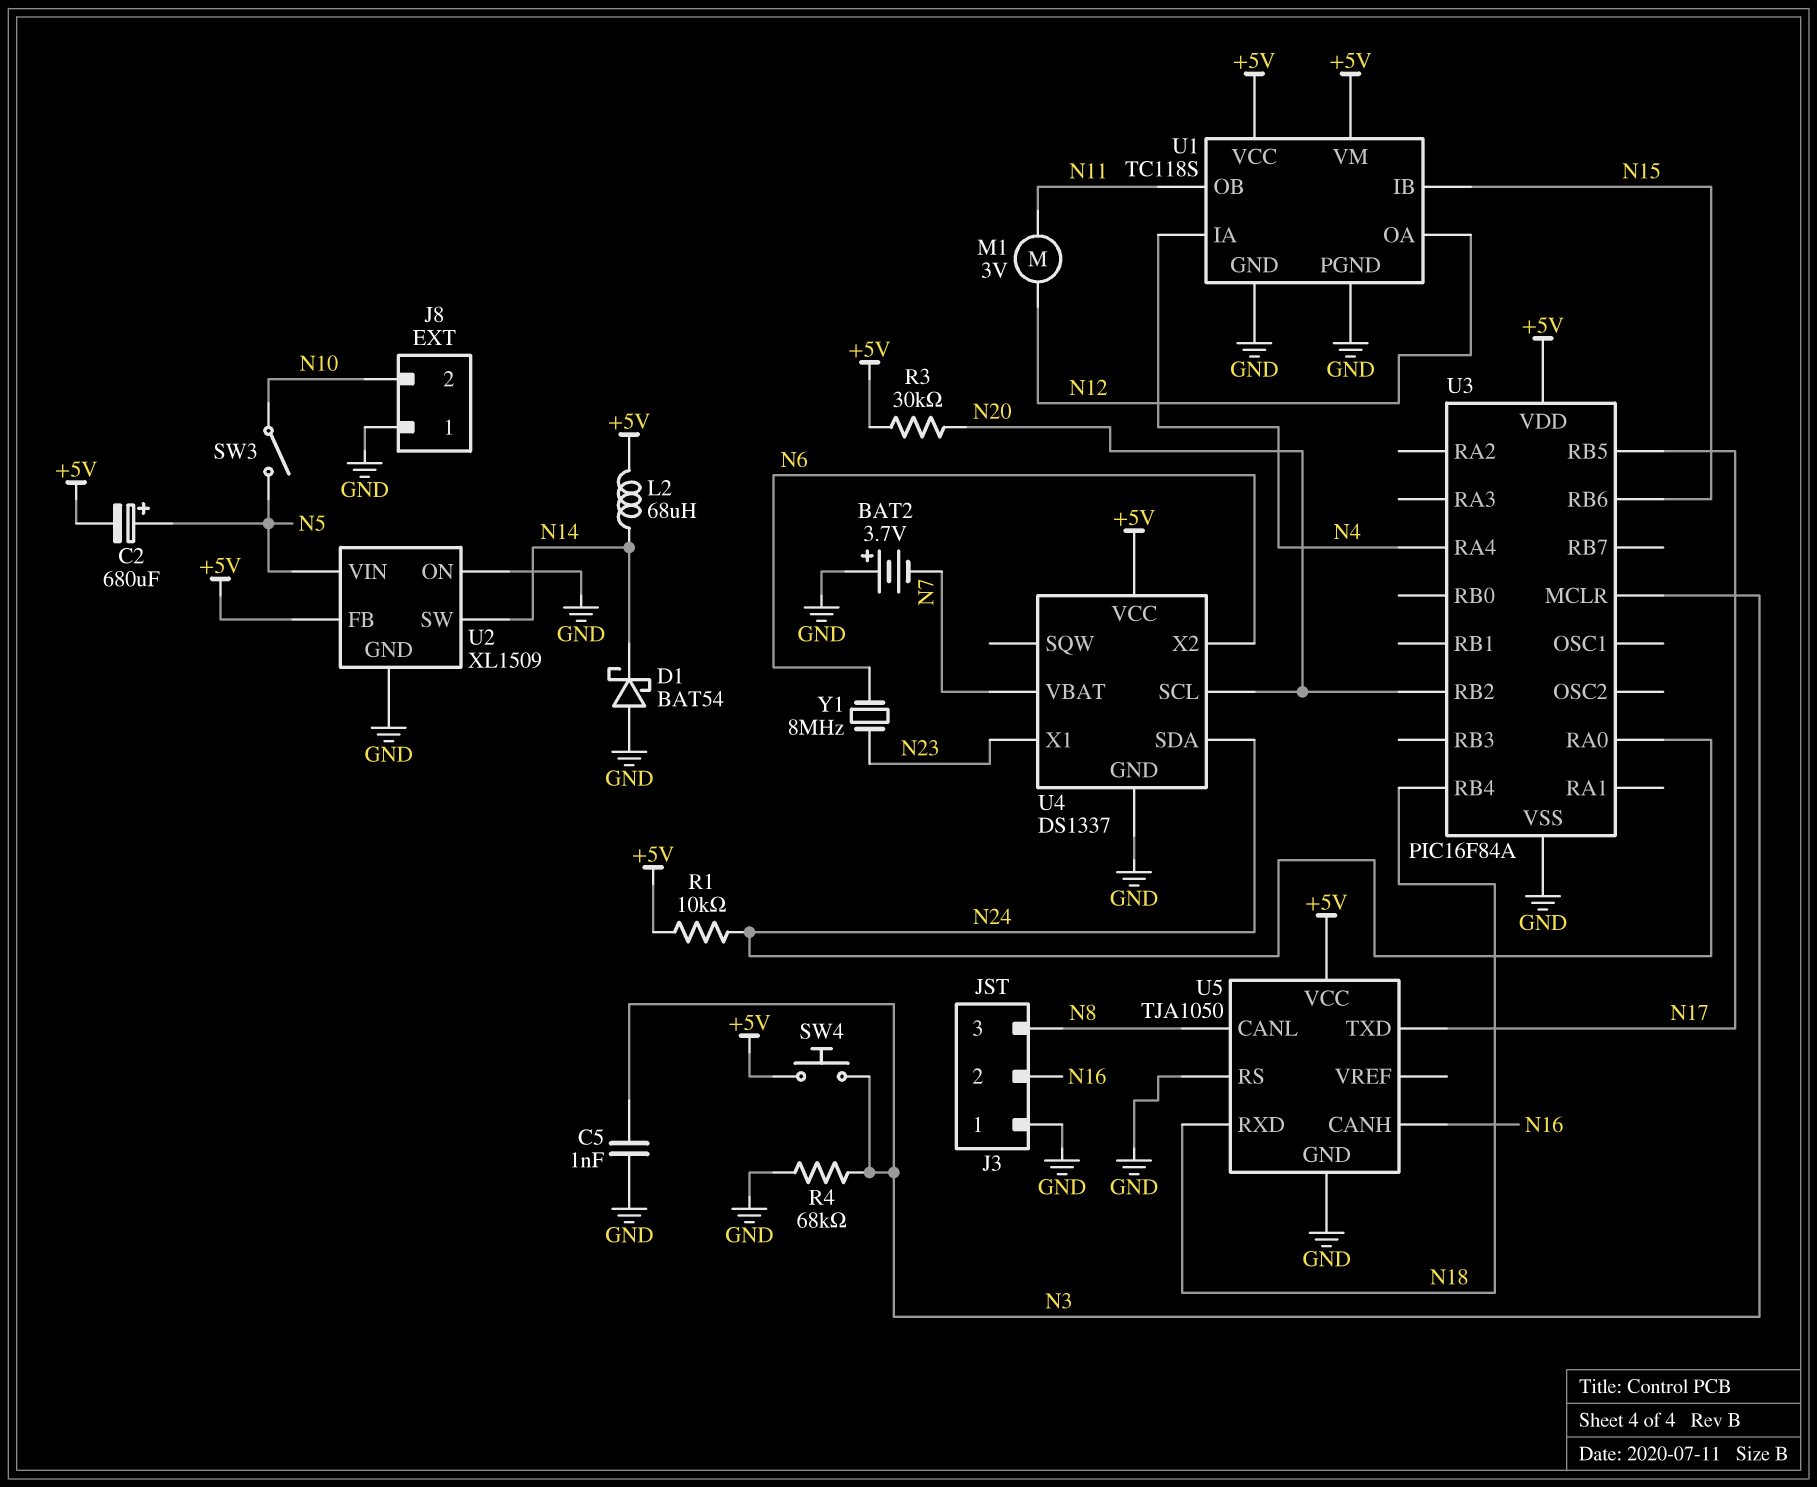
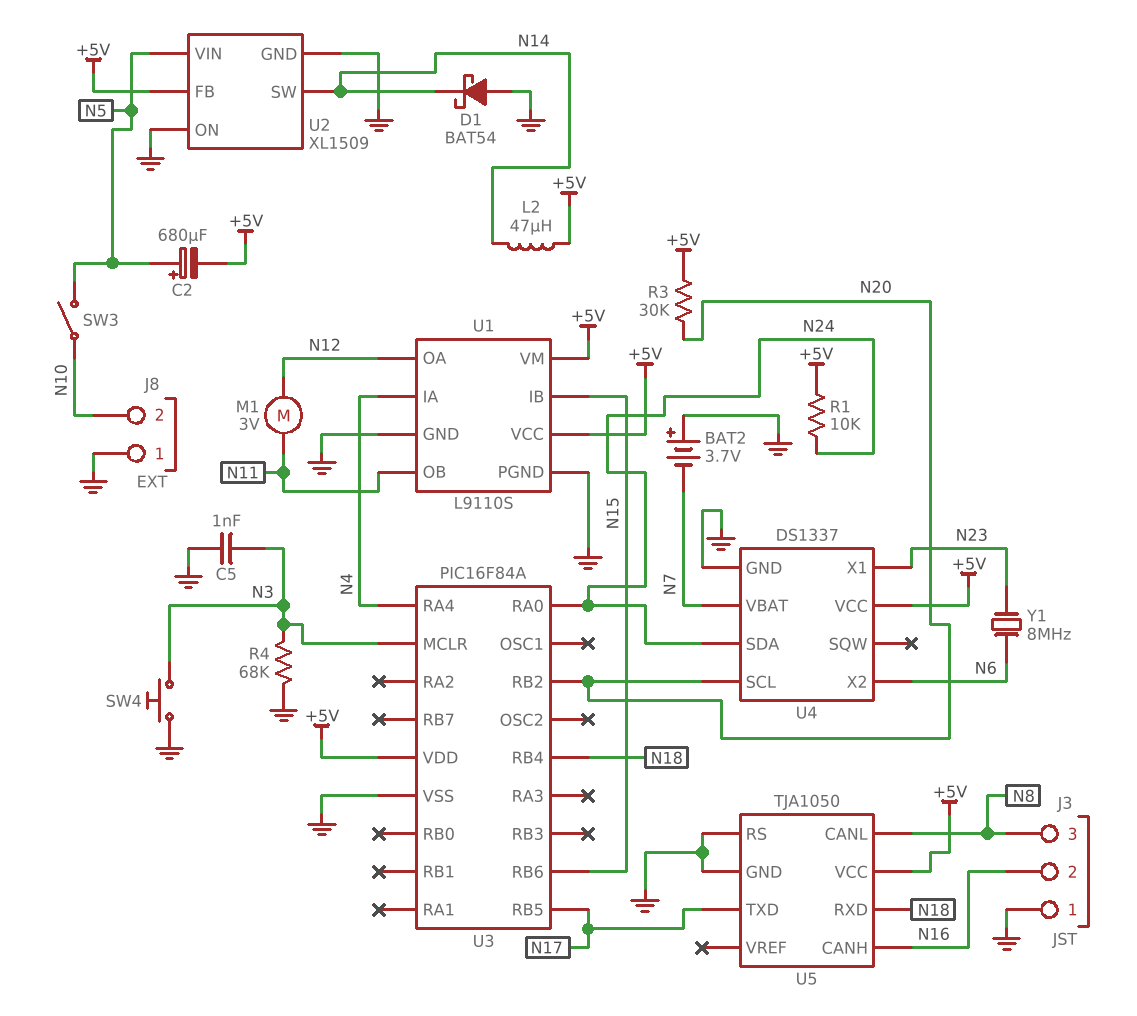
L2: 68uH (+5V, N14) -> 47uH (+5V, N14)
SW4: button (+5V, N3) -> button (GND, N3)
U1: TC118S -> L9110S

